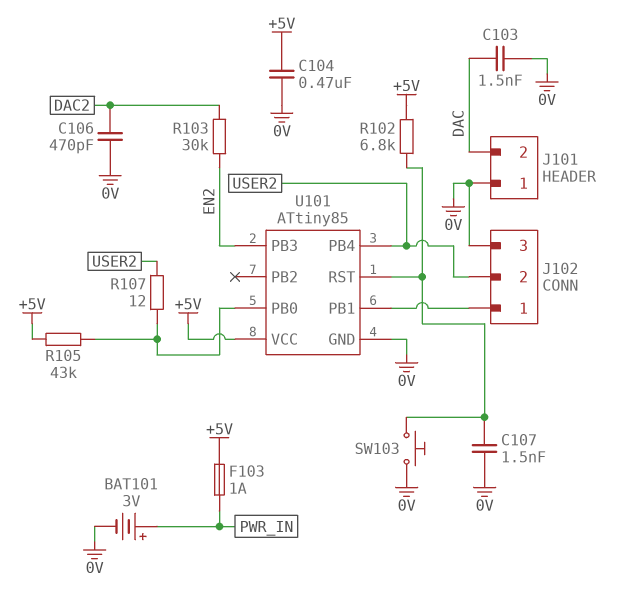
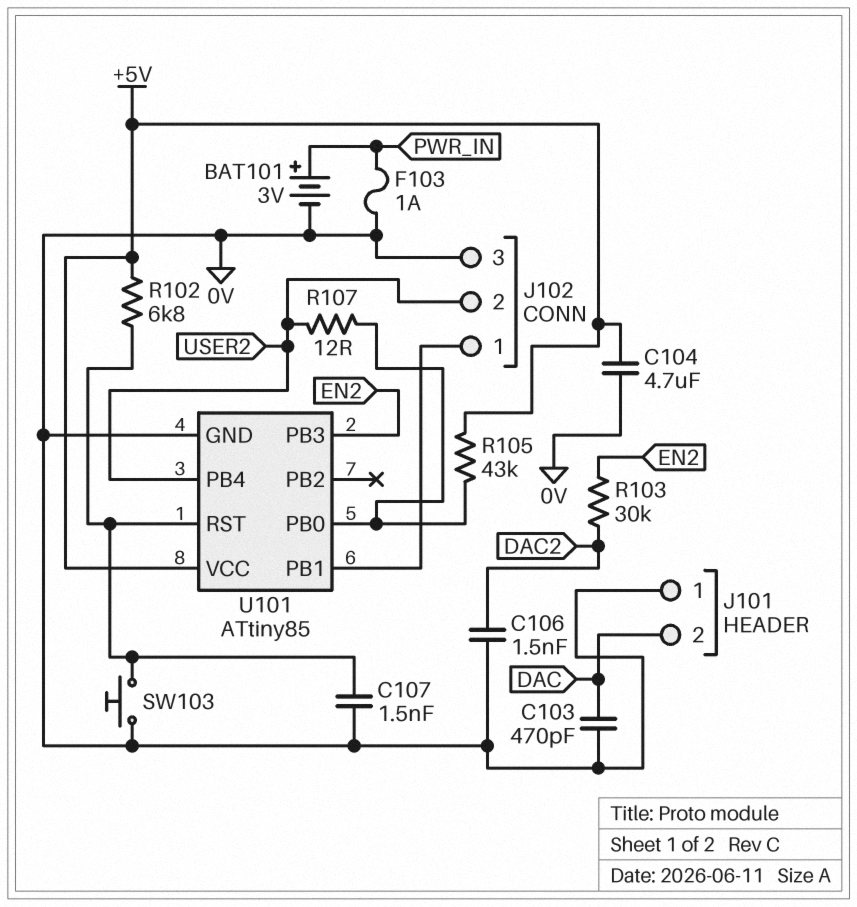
C103: 1.5nF (0V, DAC) -> 470pF (0V, DAC)
C104: 470nF (+5V, 0V) -> 4.7uF (+5V, 0V)
C106: 470pF (0V, DAC2) -> 1.5nF (0V, DAC2)
F103: 1A (+5V, PWR_IN) -> 1A (0V, PWR_IN)

